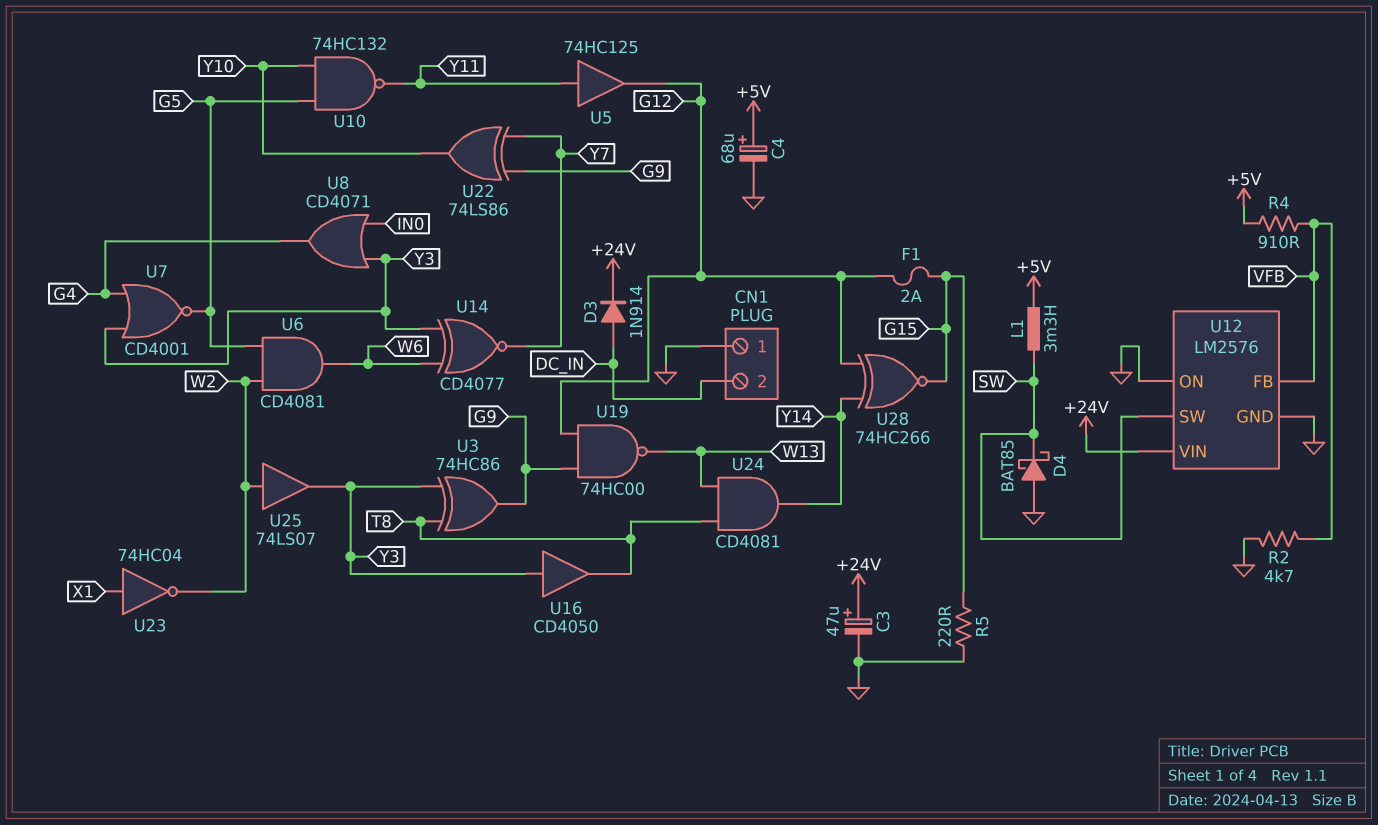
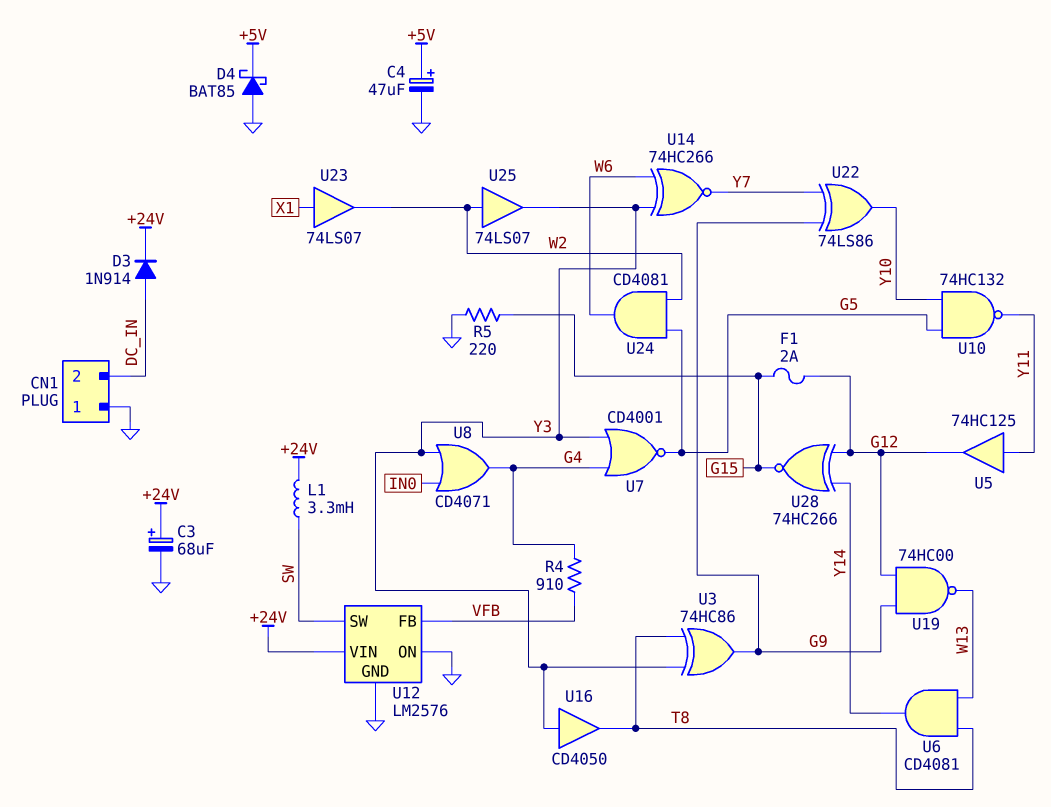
C3: 47uF (plus +24V, minus GND) -> 68uF (plus +24V, minus GND)
C4: 68uF (plus +5V, minus GND) -> 47uF (plus +5V, minus GND)
D4: schottky BAT85 (A GND, K SW) -> schottky BAT85 (A GND, K +5V)
L1: 3.3mH (+5V, SW) -> 3.3mH (+24V, SW)
R2: 4.7k (GND, VFB) -> none
R4: 910 (+5V, VFB) -> 910 (G4, VFB)
U6: AND CD4081 (in G5, in W2, out W6) -> AND CD4081 (in T8, in W13, out Y14)
U14: XNOR CD4077 (in W6, in Y3, out Y7) -> XNOR 74HC266 (in W6, in Y3, out Y7)
U23: NOT 74HC04 (in X1, out W2) -> buffer 74LS07 (in X1, out W2)
U24: AND CD4081 (in T8, in W13, out Y14) -> AND CD4081 (in G5, in W2, out W6)

